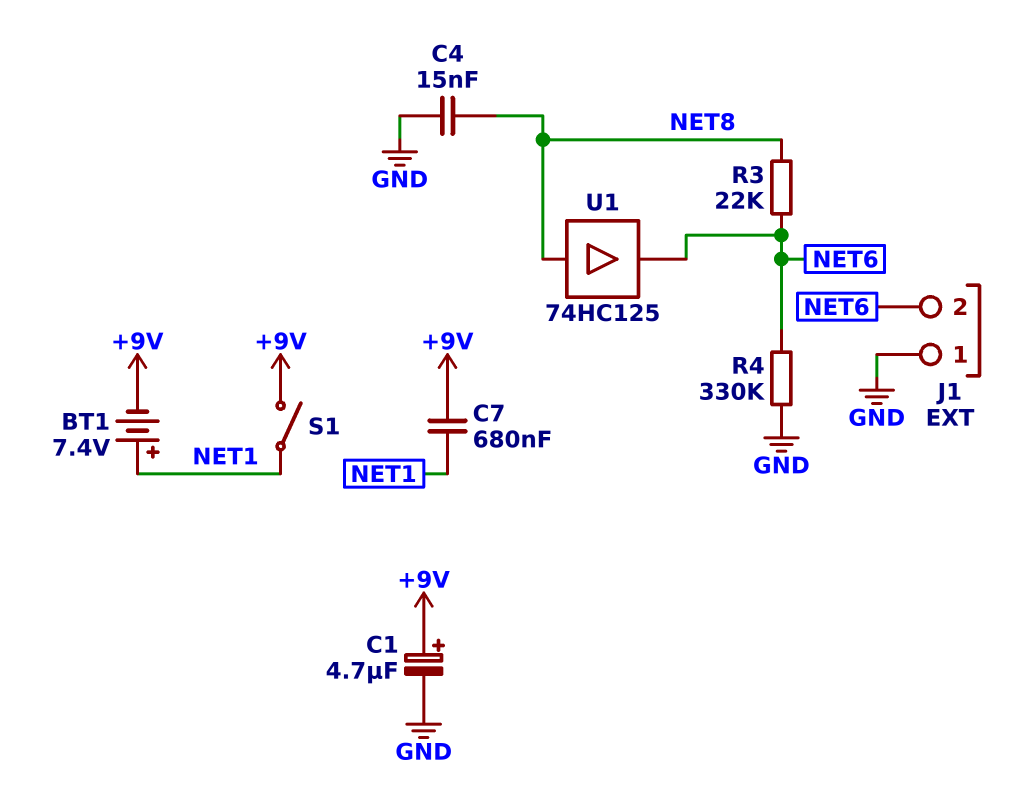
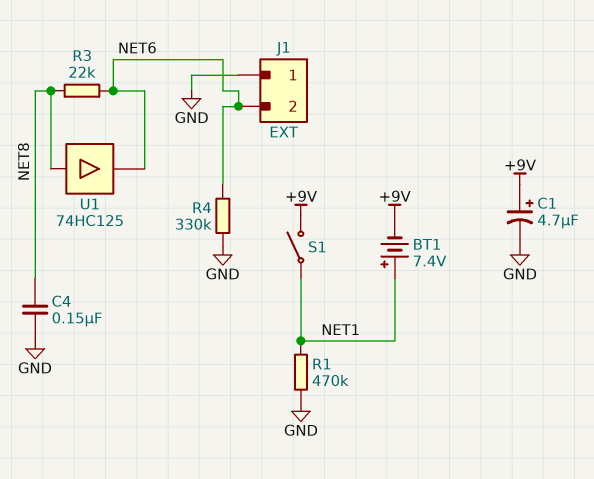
C4: 15nF (GND, NET8) -> 150nF (GND, NET8)
C7: 680nF (+9V, NET1) -> none
R1: none -> 470k (GND, NET1)

